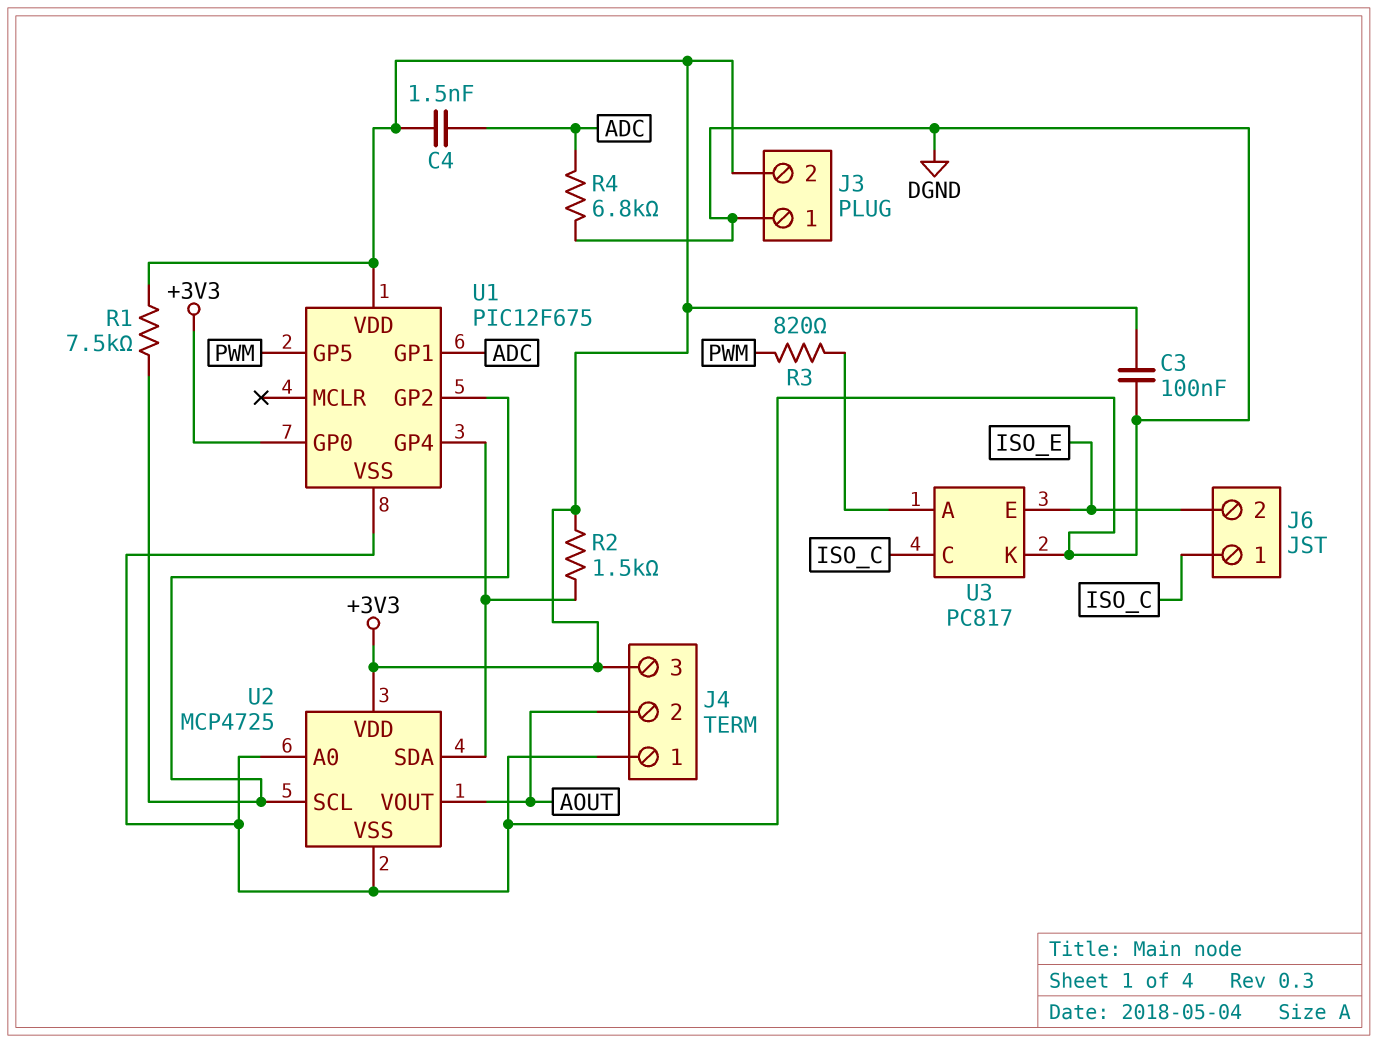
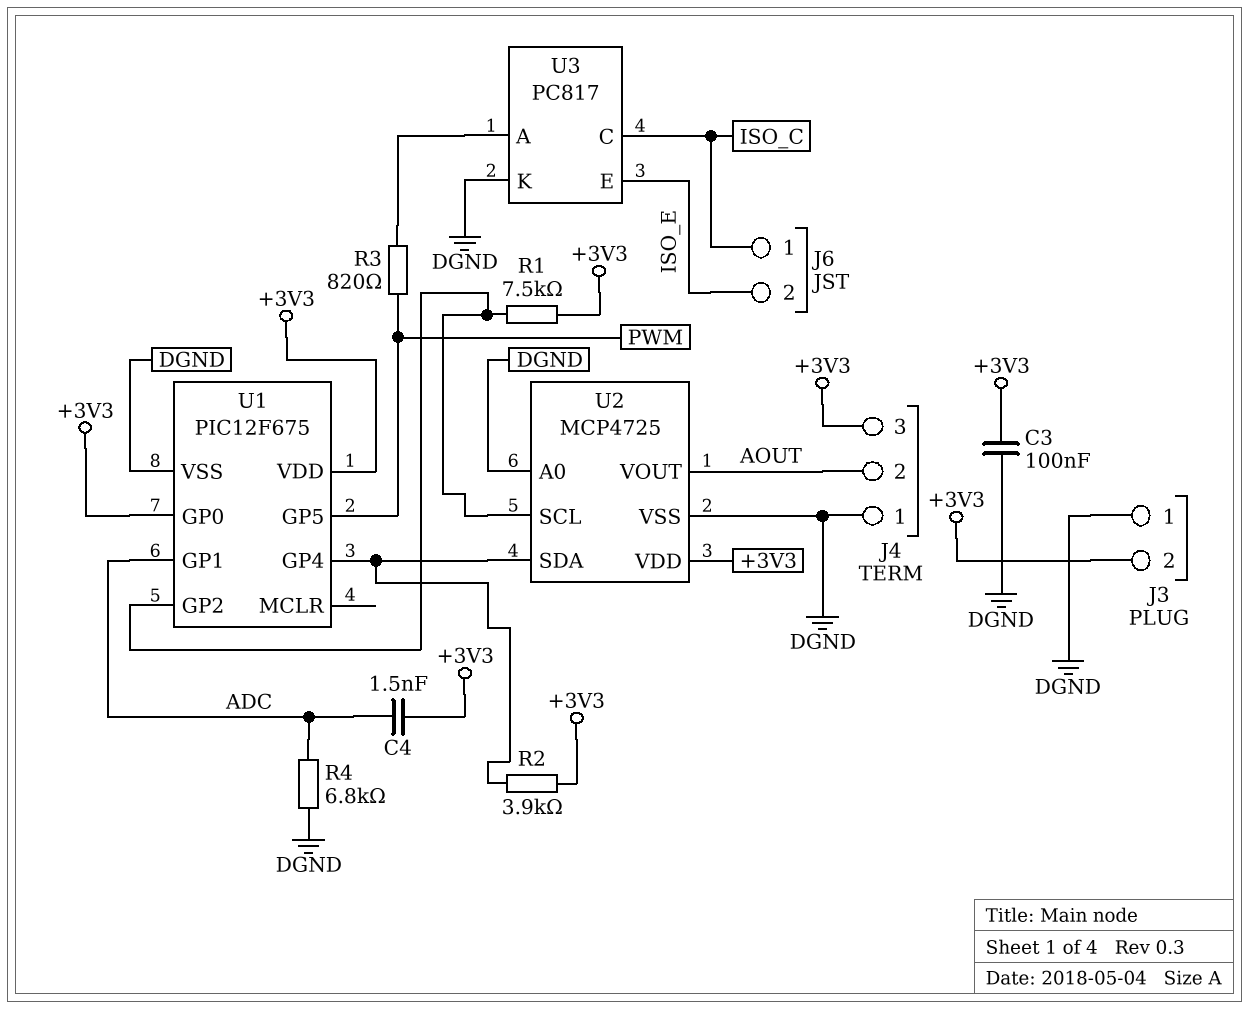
R2: 1.5k (+3V3, U1/GP4) -> 3.9k (+3V3, U1/GP4)

